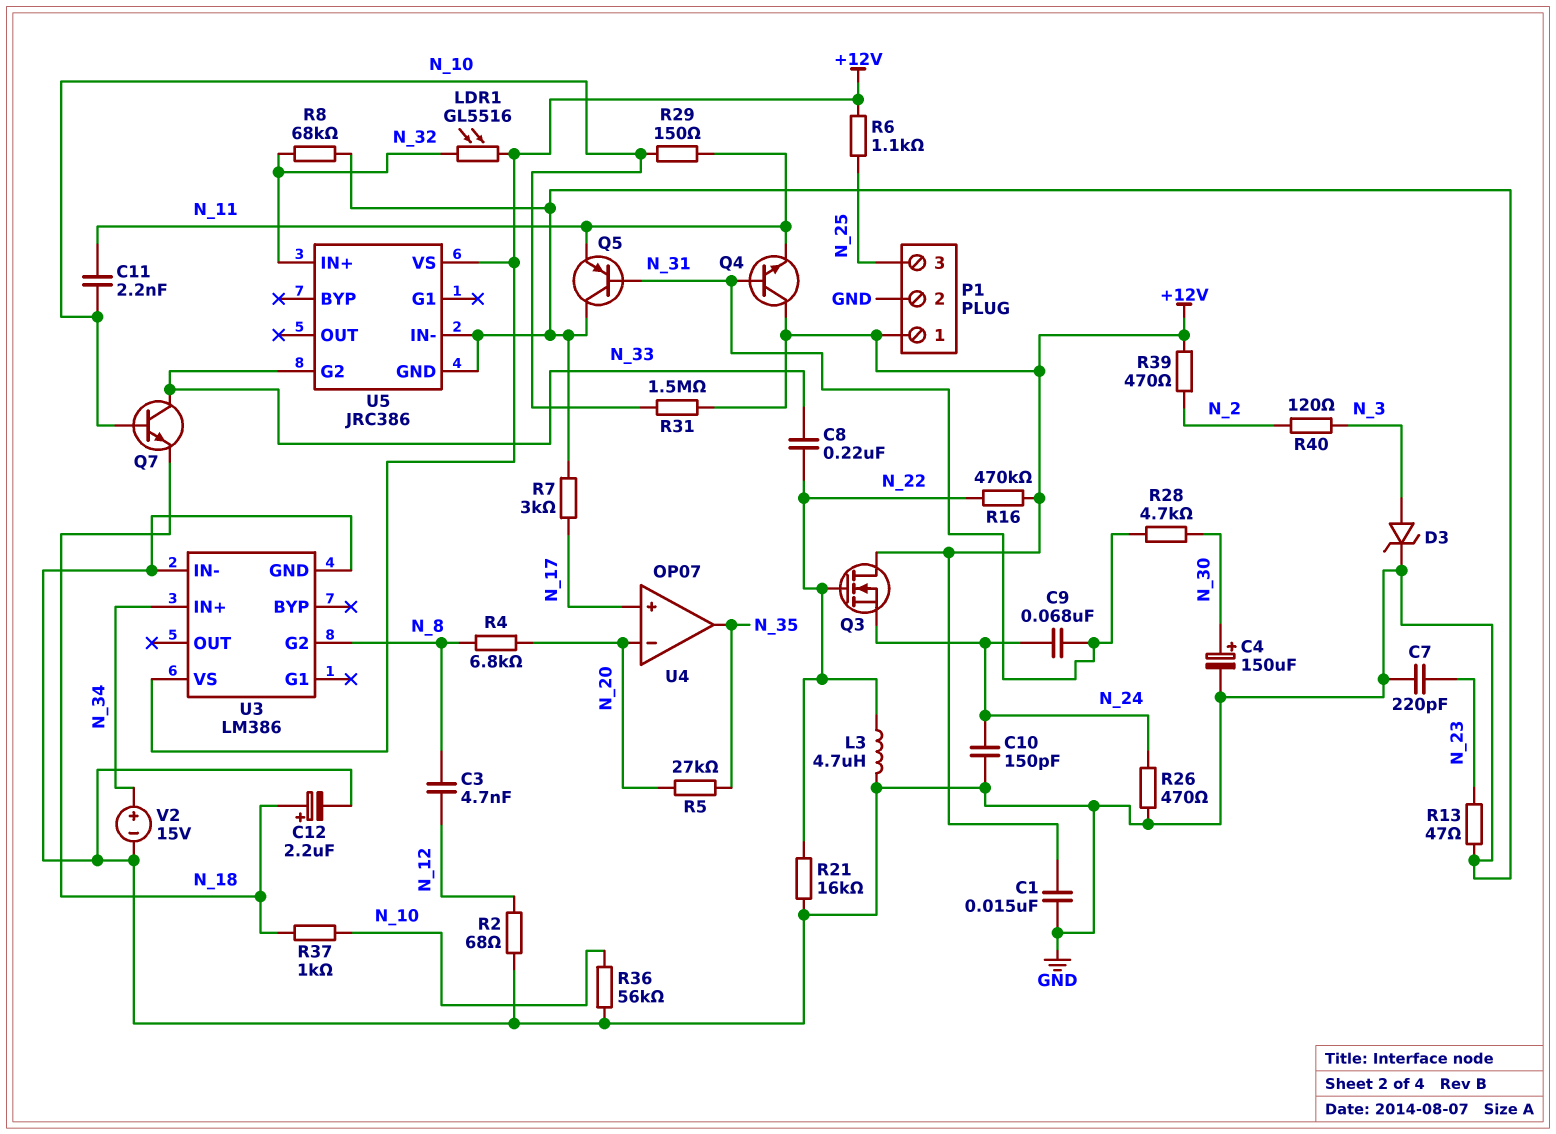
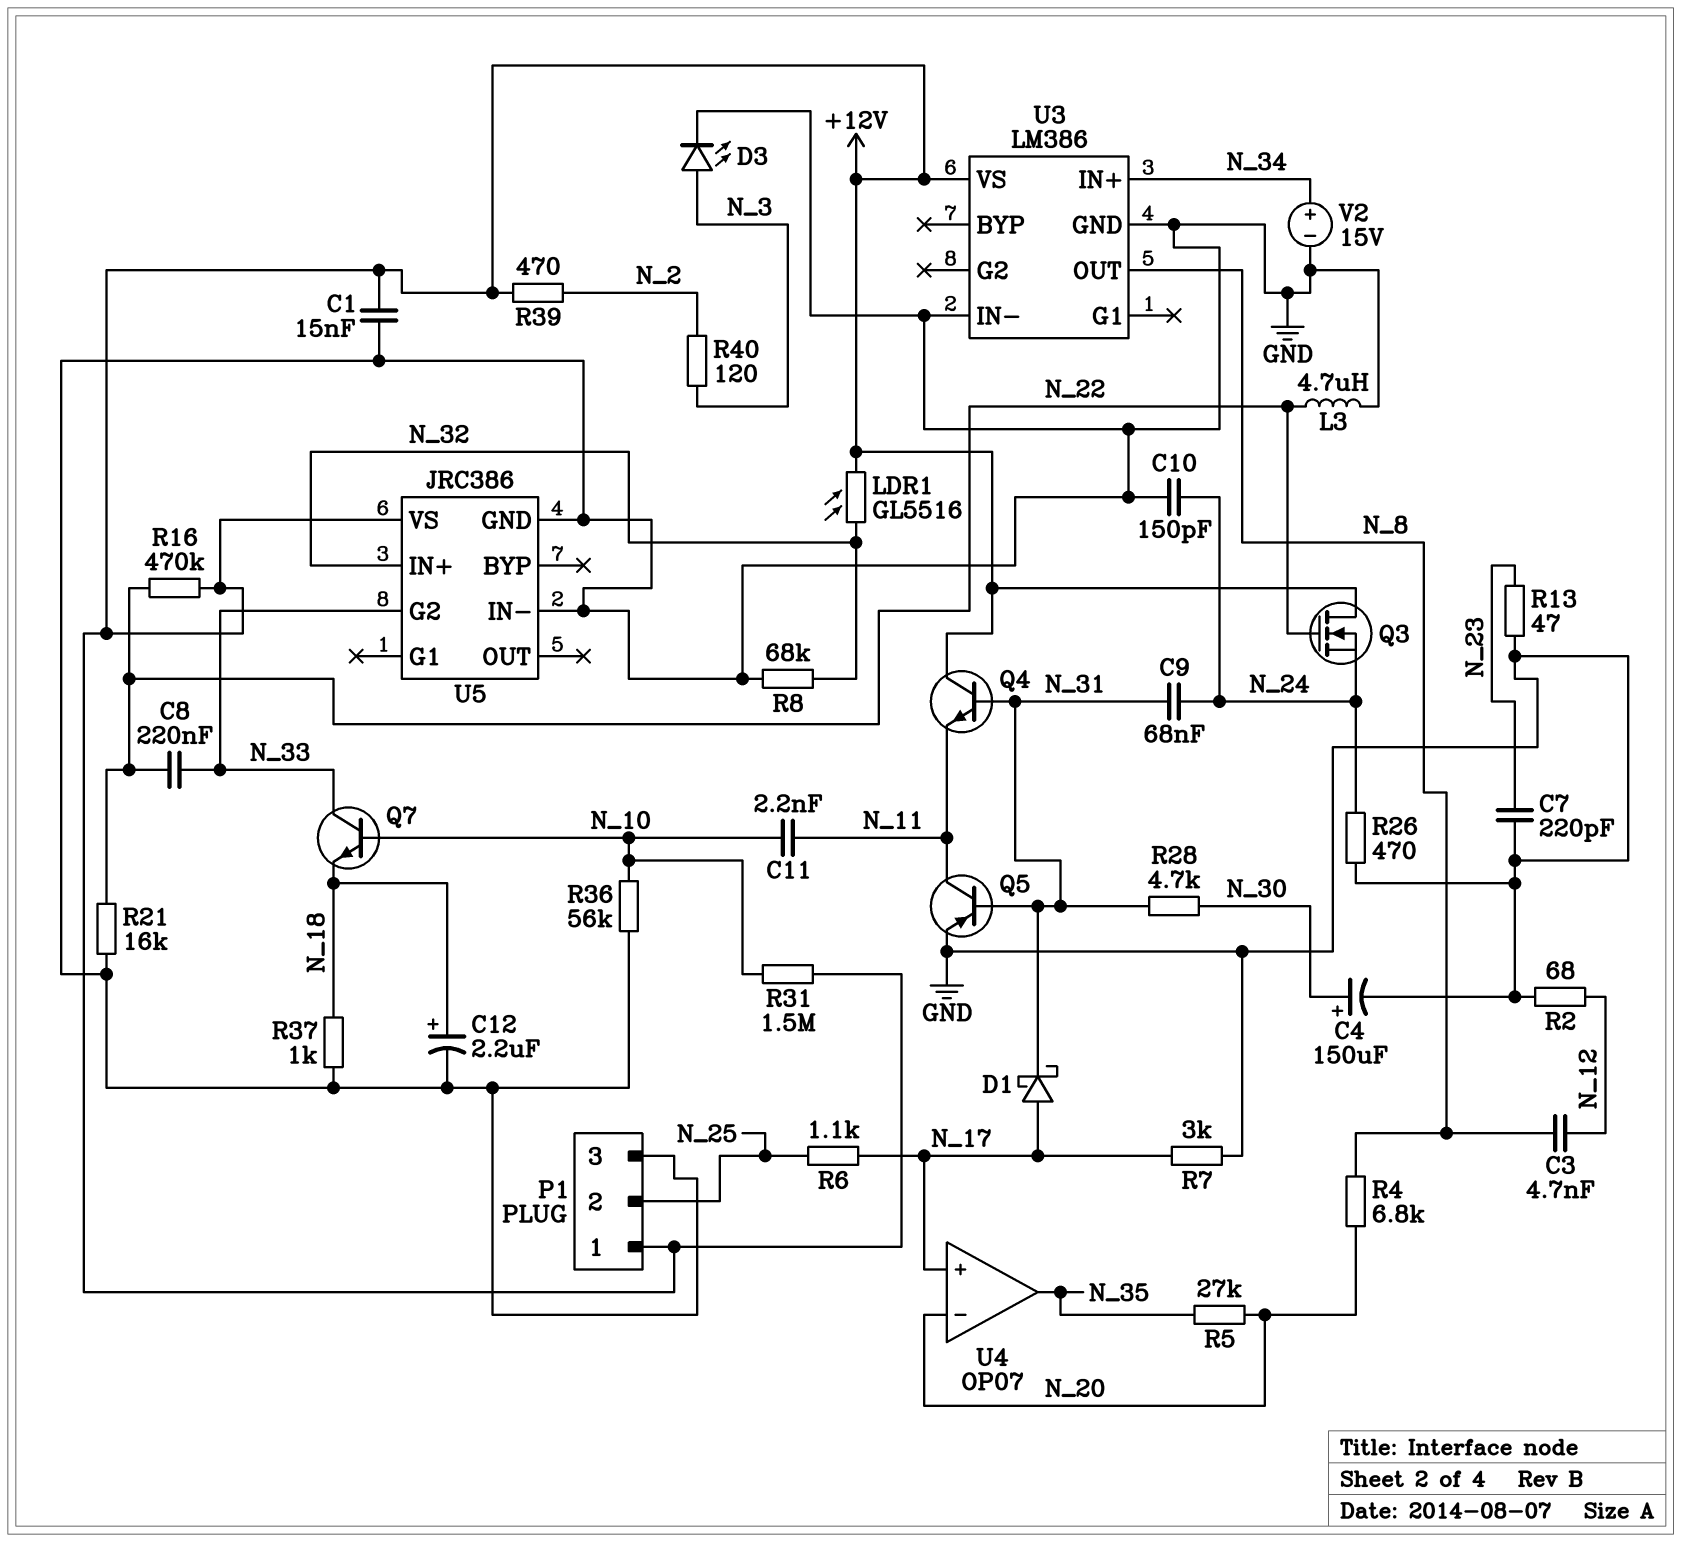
D1: none -> schottky (A N_17, K N_31)
D3: zener (A N_3, K GND) -> LED (A N_3, K GND)
P1 pin 2: GND -> N_25
P1 pin 3: N_25 -> GND
Q5: PNP (B N_31, C GND, E N_11) -> PNP (B N_31, C N_11, E GND)
R6: 1.1k (+12V, N_25) -> 1.1k (N_17, N_25)
R29: 150 (N_10, N_11) -> none
R37: 1k (N_10, N_18) -> 1k (GND, N_18)
U3 pin G2: N_8 -> none
U3 pin OUT: none -> N_8

